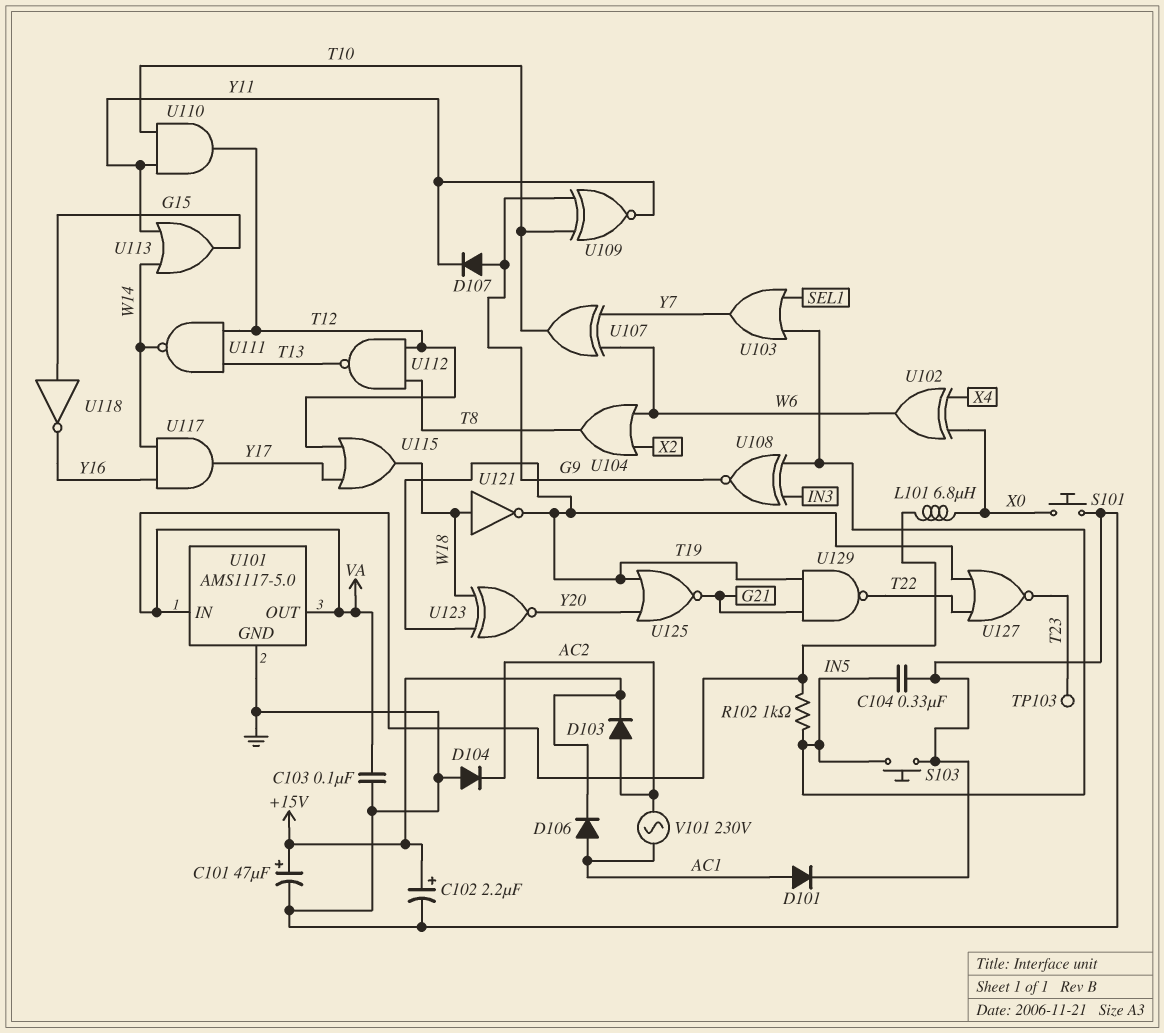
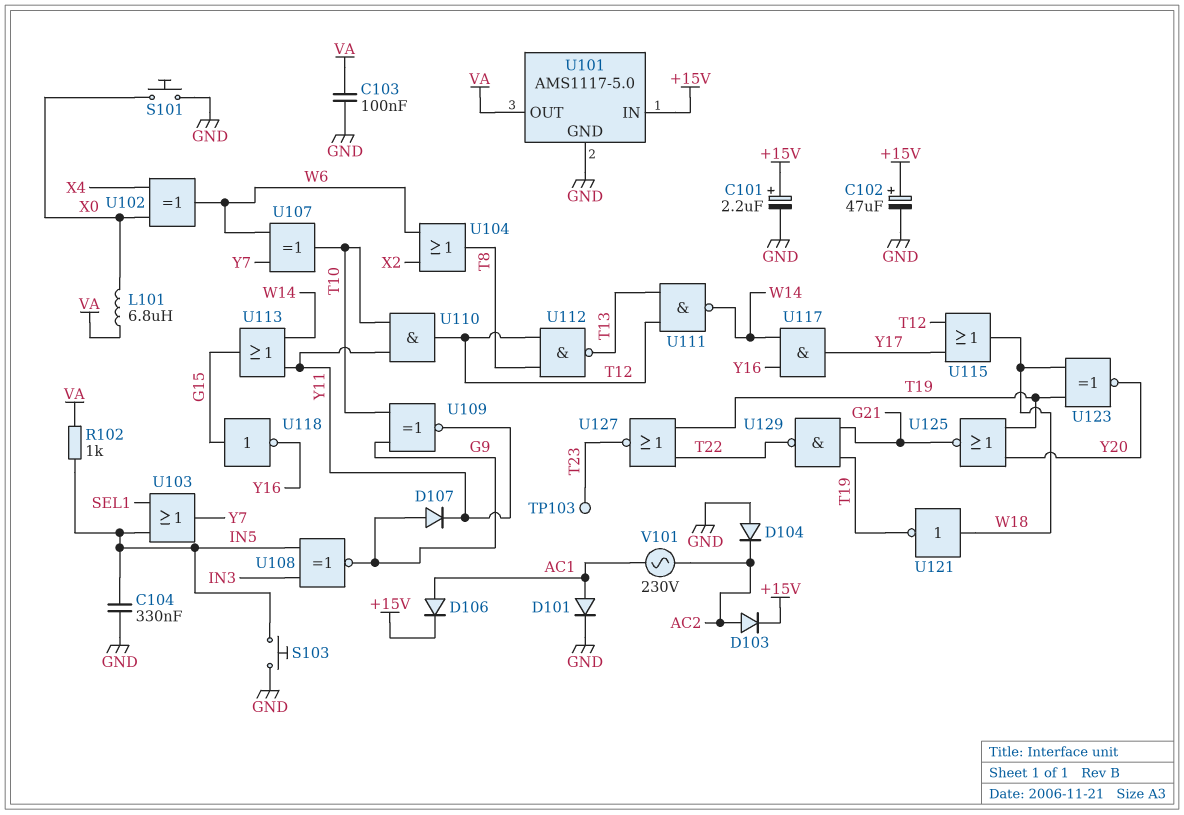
C101: 47uF (plus +15V, minus GND) -> 2.2uF (plus +15V, minus GND)
C102: 2.2uF (plus +15V, minus GND) -> 47uF (plus +15V, minus GND)
U101 pin IN: VA -> +15V

